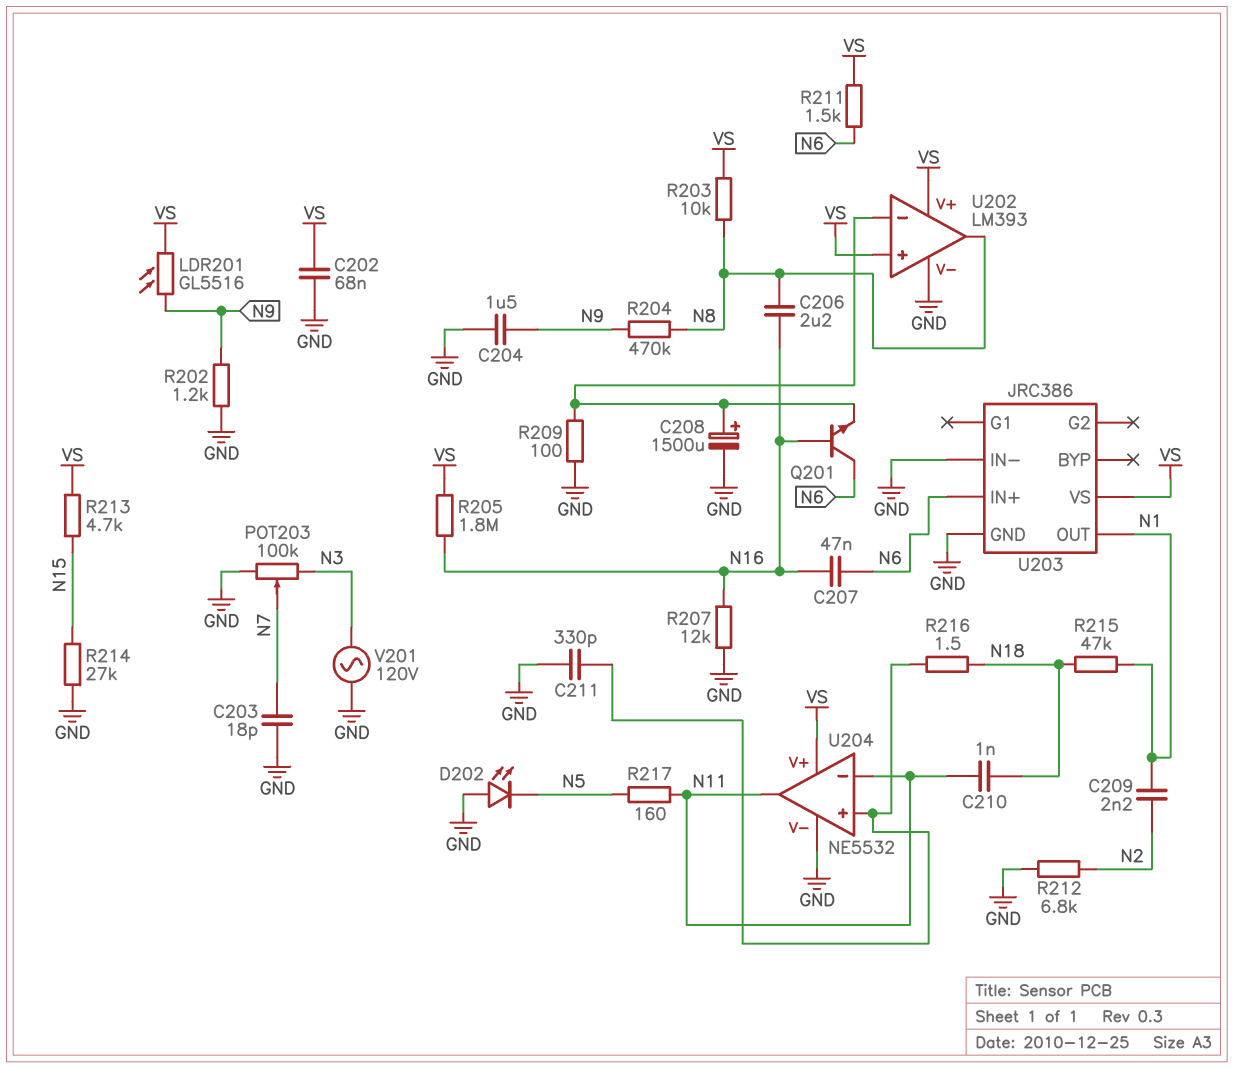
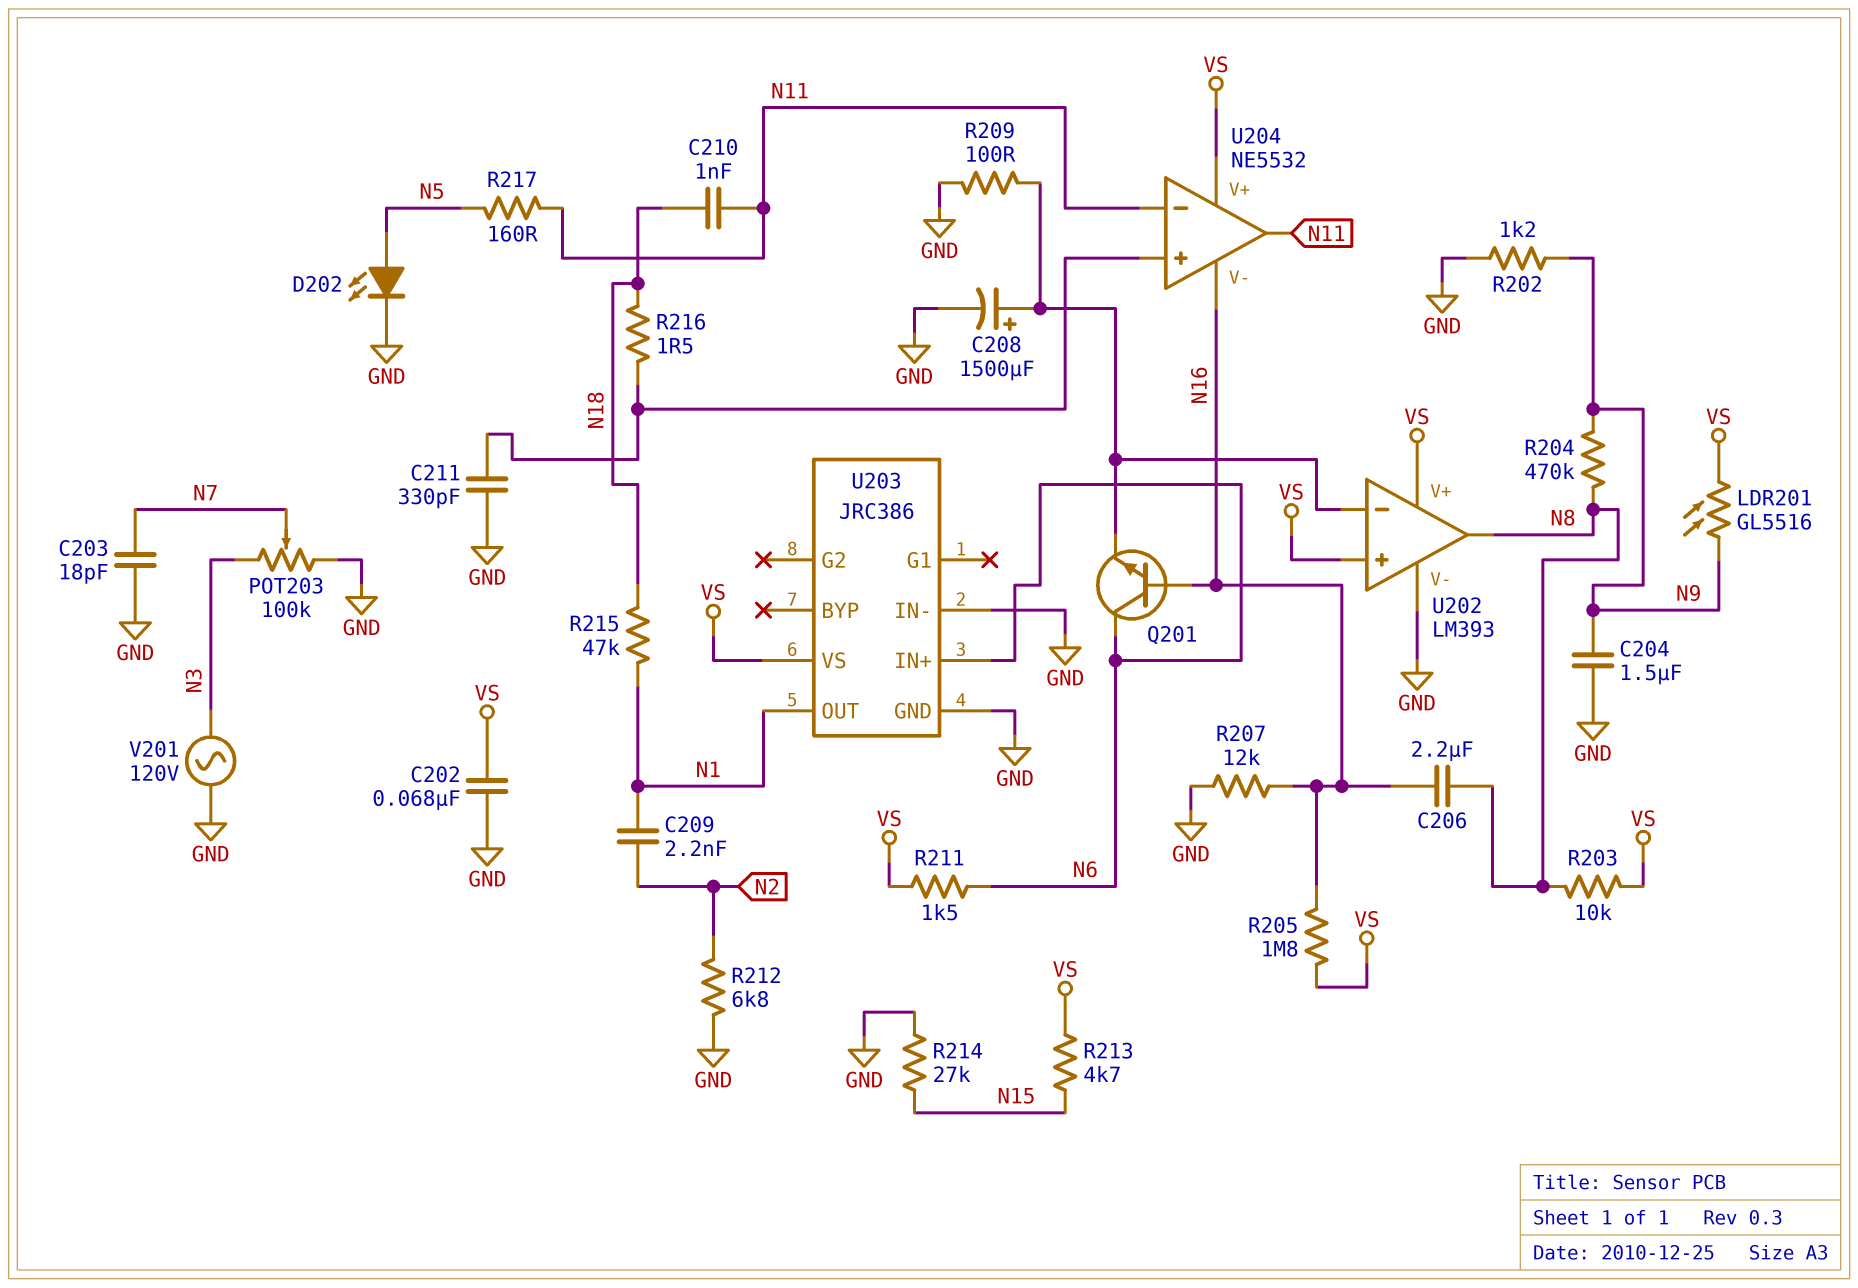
C207: 47nF (N6, N16) -> none
D202: LED (A GND, K N5) -> LED (A N5, K GND)
U204 pin V-: GND -> N16

